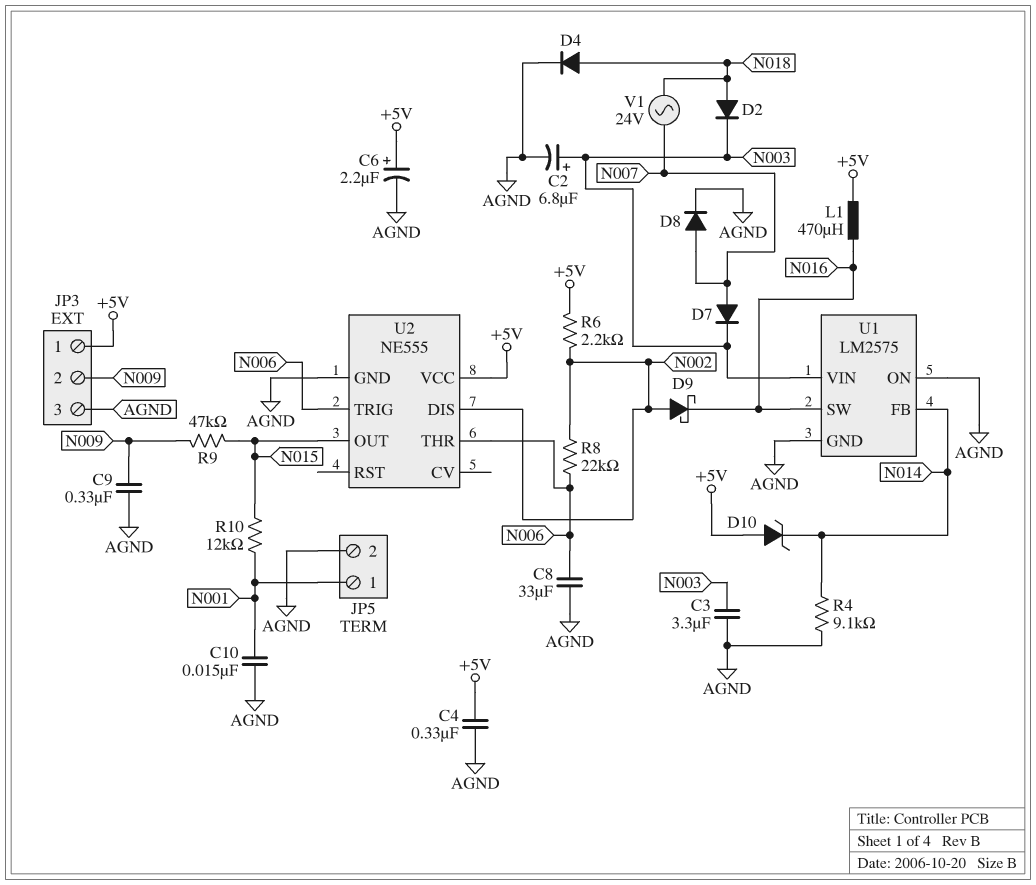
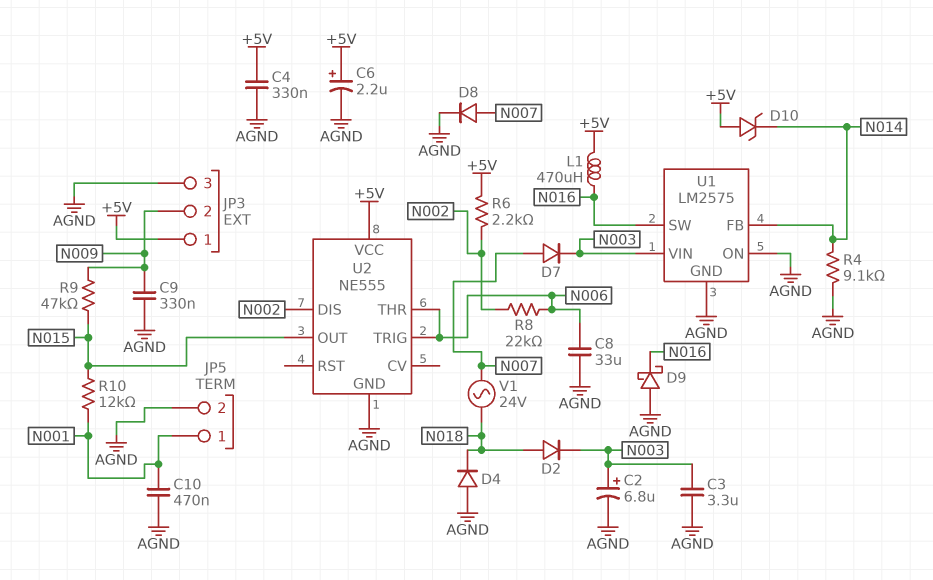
C10: 15nF (AGND, N001) -> 470nF (AGND, N001)
D4: diode (A N018, K AGND) -> diode (A AGND, K N018)
D9: schottky (A N002, K N016) -> schottky (A AGND, K N016)

